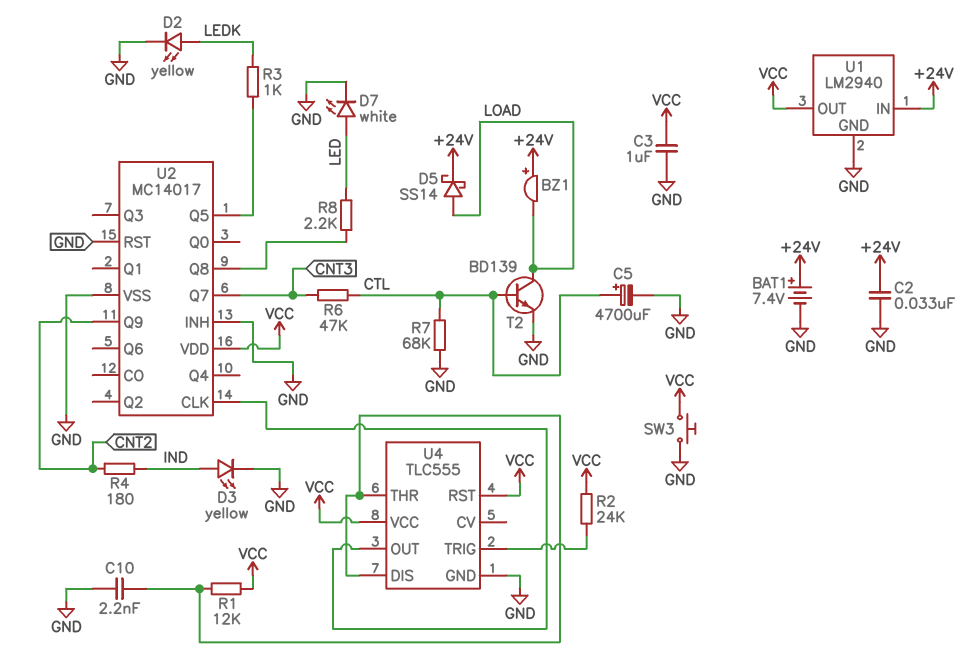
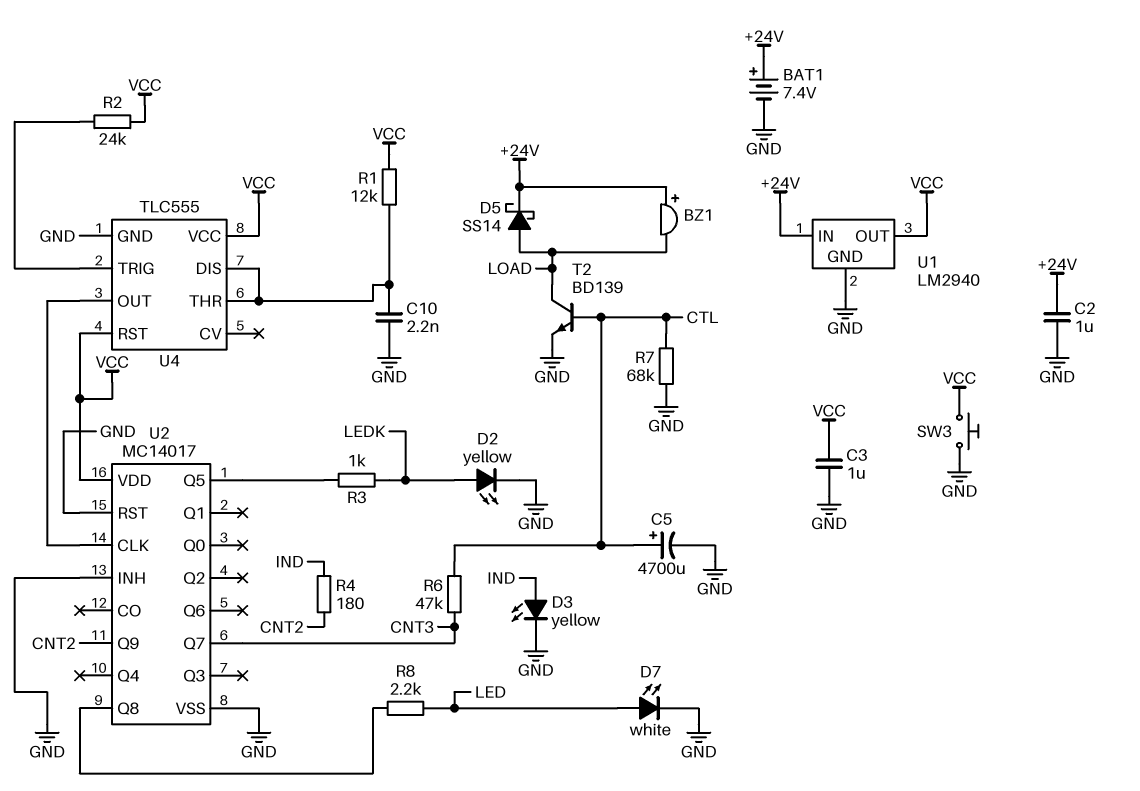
C2: 33nF (+24V, GND) -> 1uF (+24V, GND)

